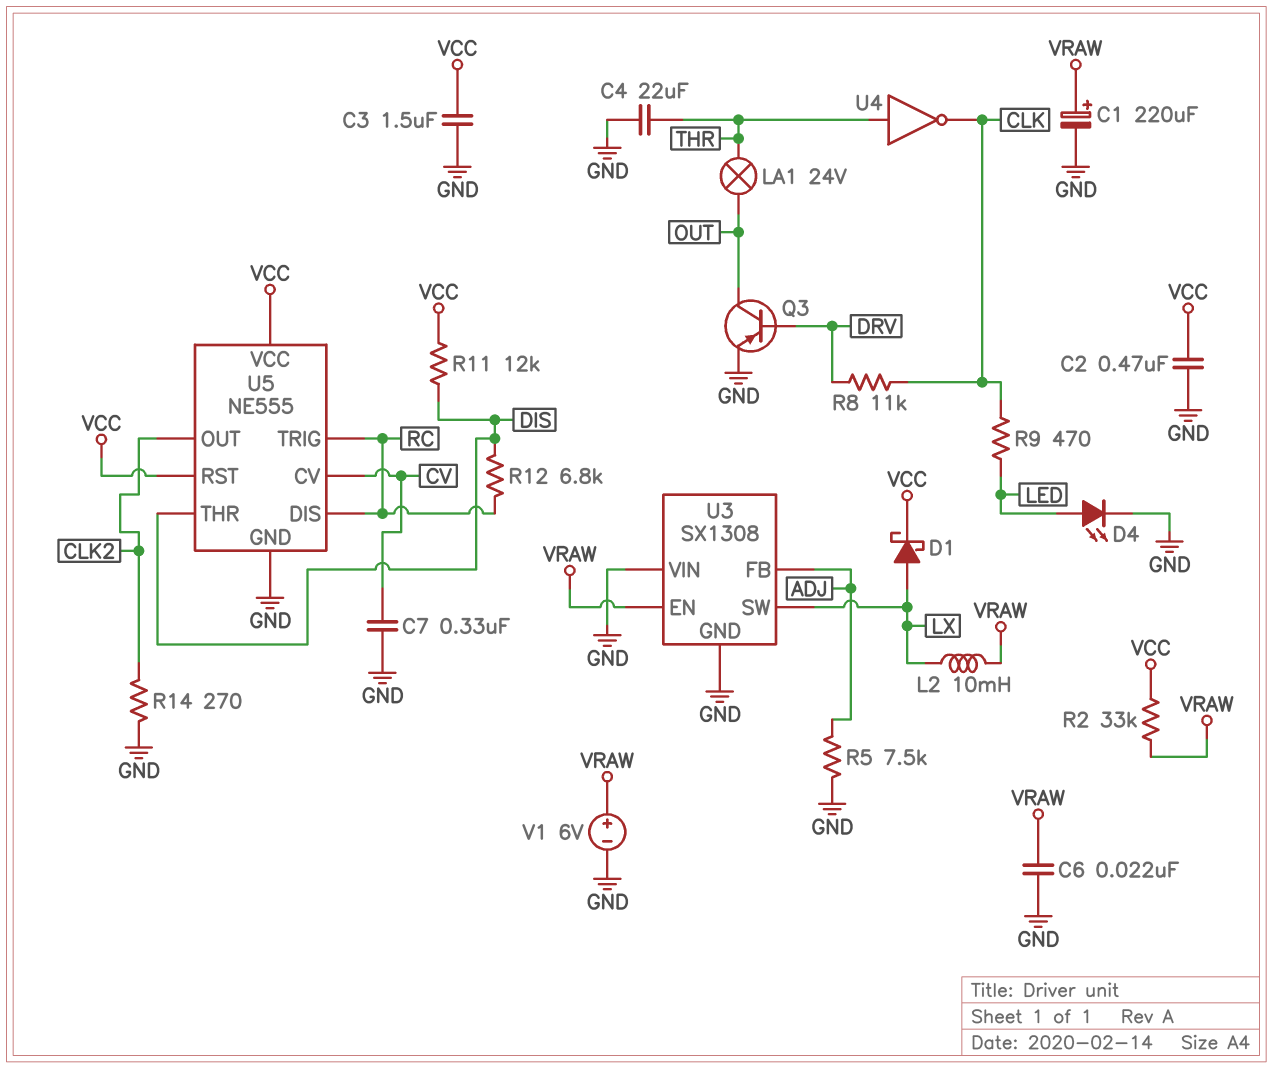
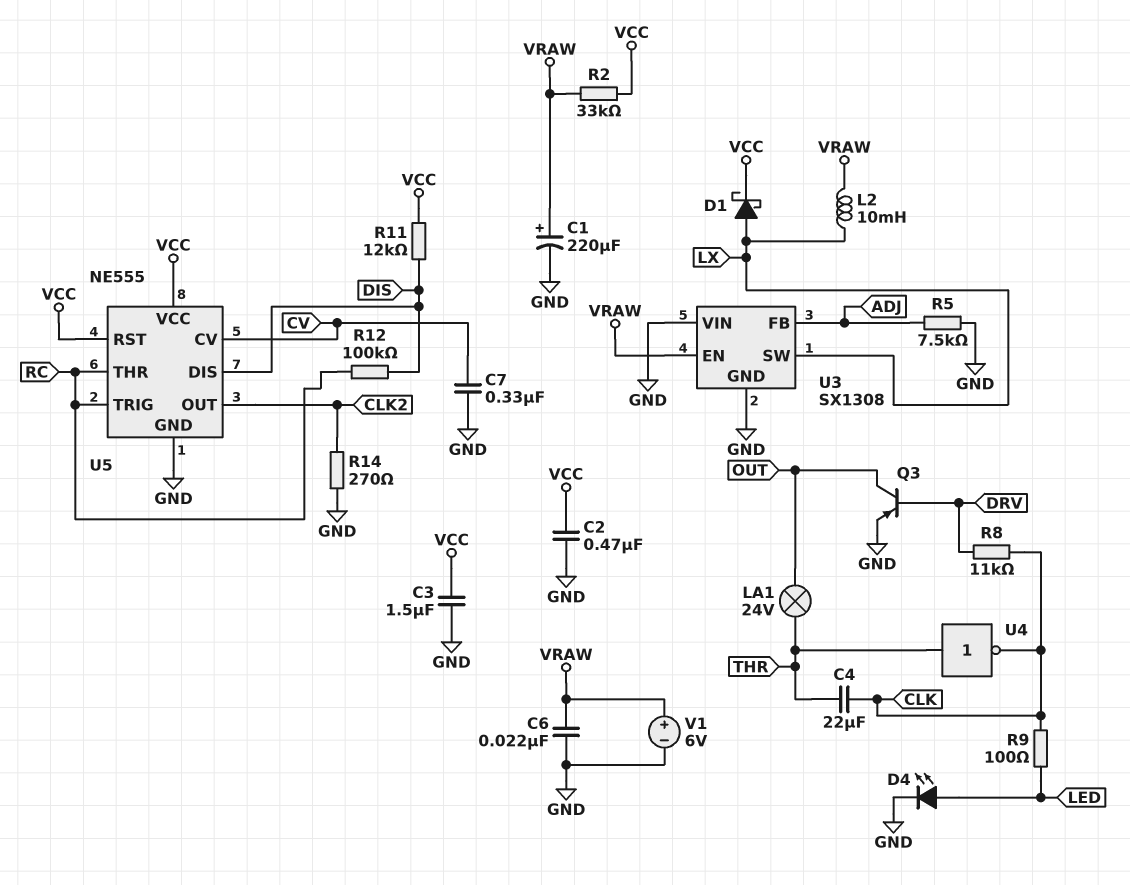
C4: 22uF (GND, THR) -> 22uF (CLK, THR)
R9: 470 (CLK, LED) -> 100 (CLK, LED)
R12: 6.8k (DIS, RC) -> 100k (DIS, RC)
U5 pin DIS: RC -> DIS
U5 pin THR: DIS -> RC

